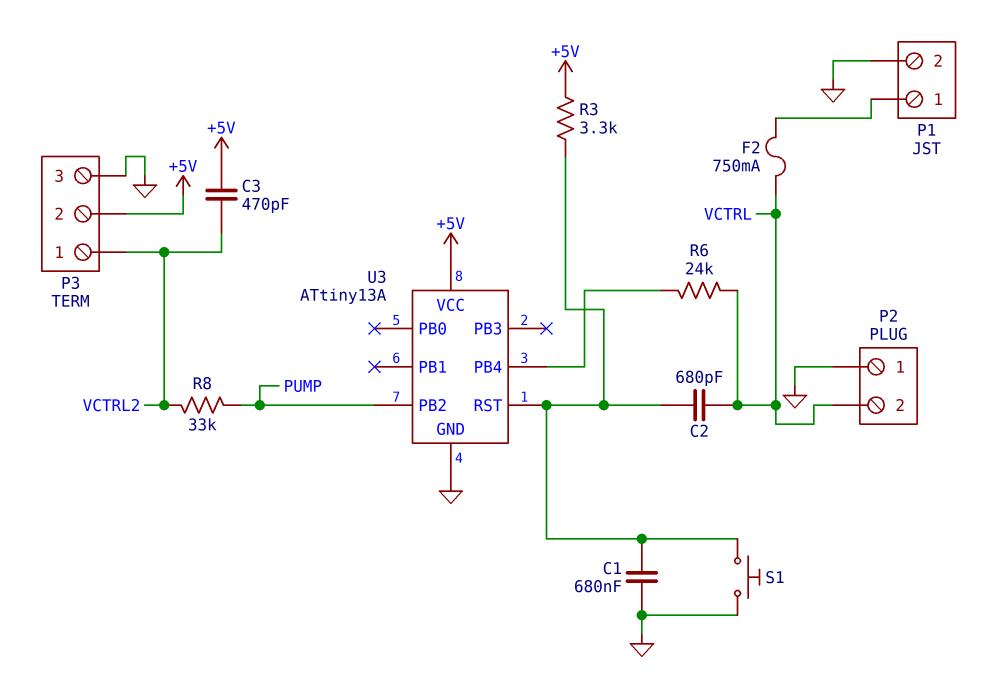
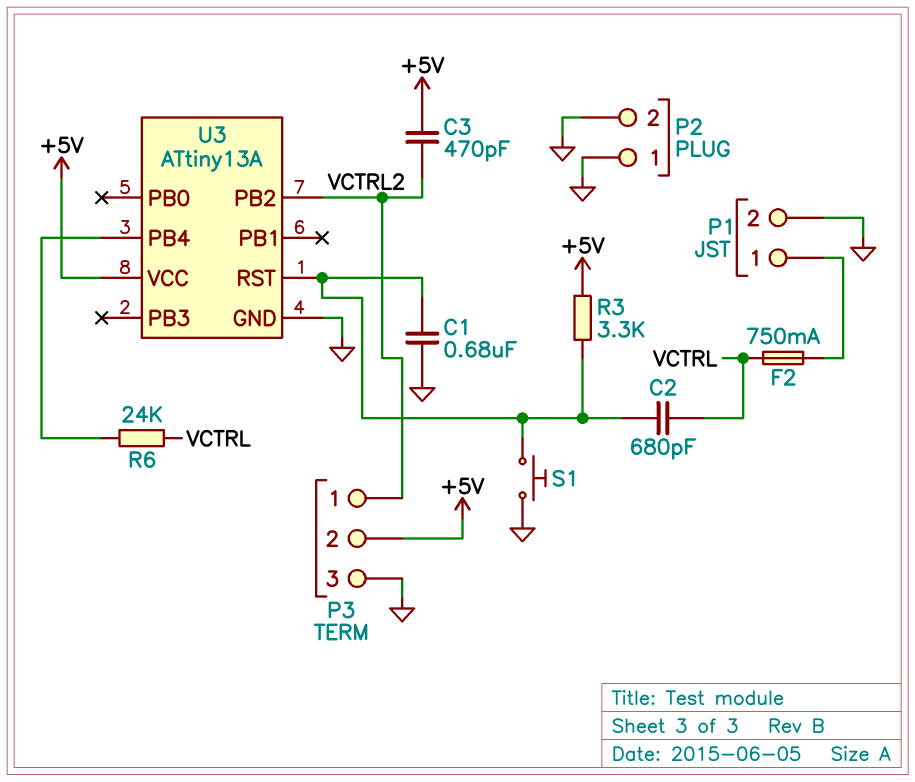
P2 pin 2: VCTRL -> GND
R8: 33k (PUMP, VCTRL2) -> none
U3 pin PB2: PUMP -> VCTRL2

